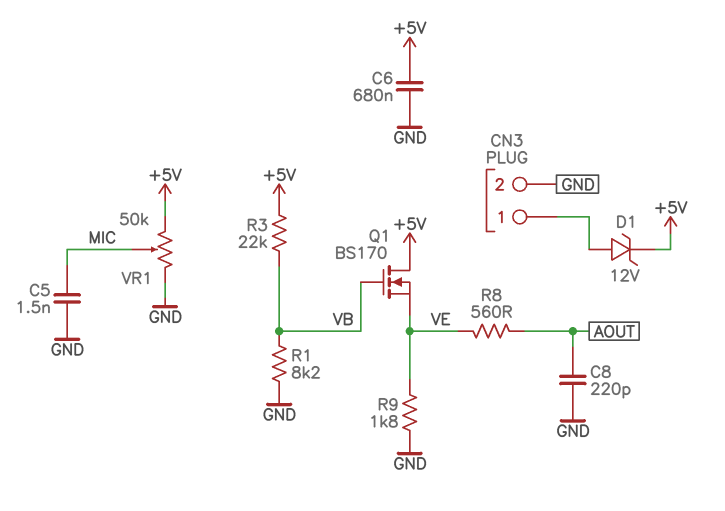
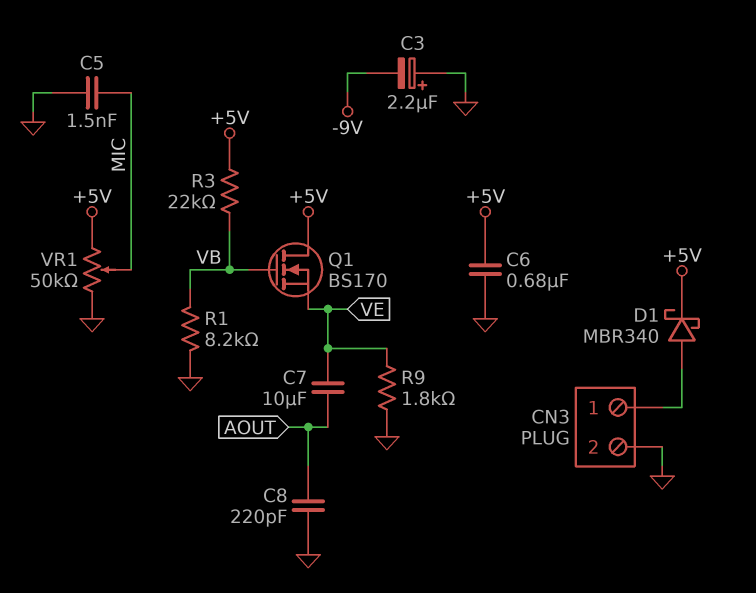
C3: none -> 2.2uF (plus GND, minus -9V)
C7: none -> 10uF (AOUT, VE)
D1: zener 12V (A CN3/1, K +5V) -> schottky MBR340 (A CN3/1, K +5V)
R8: 560 (AOUT, VE) -> none

